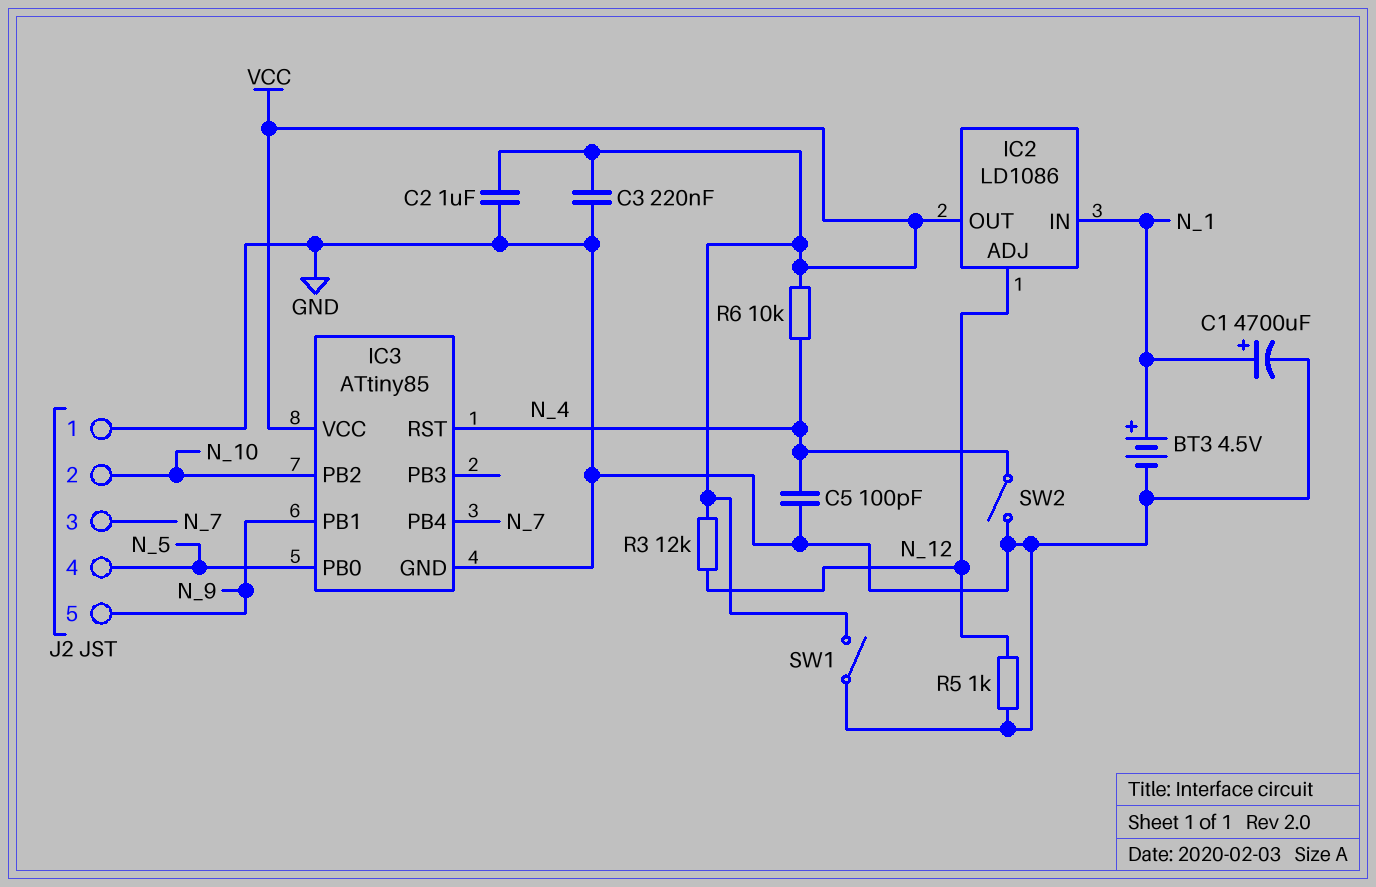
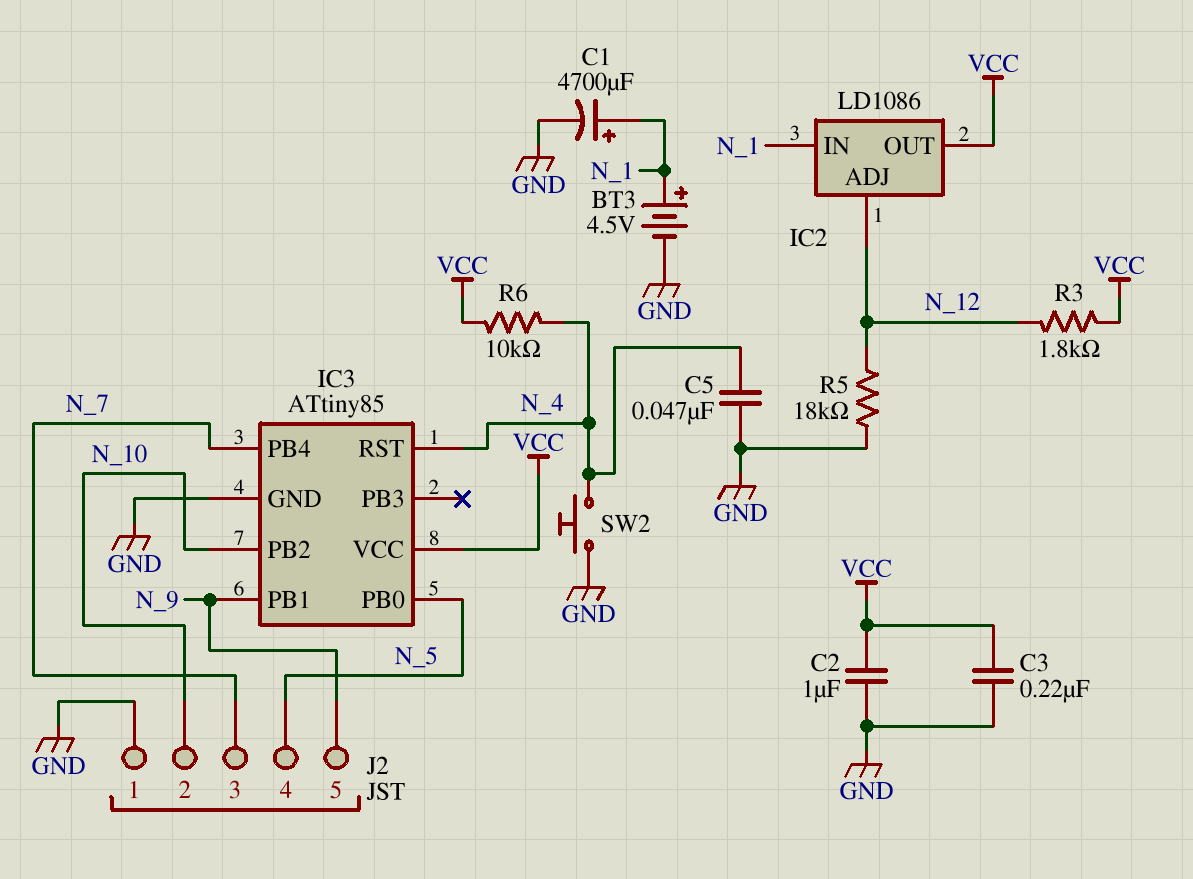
C5: 100pF (GND, N_4) -> 47nF (GND, N_4)
R3: 12k (N_12, VCC) -> 1.8k (N_12, VCC)
R5: 1k (GND, N_12) -> 18k (GND, N_12)
SW1: switch (GND, VCC) -> none
SW2: switch (GND, N_4) -> button (GND, N_4)

